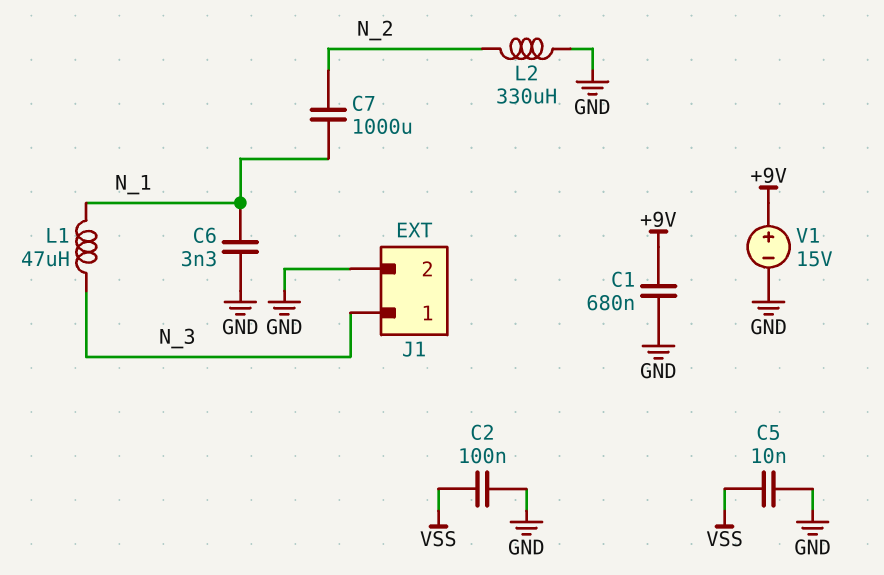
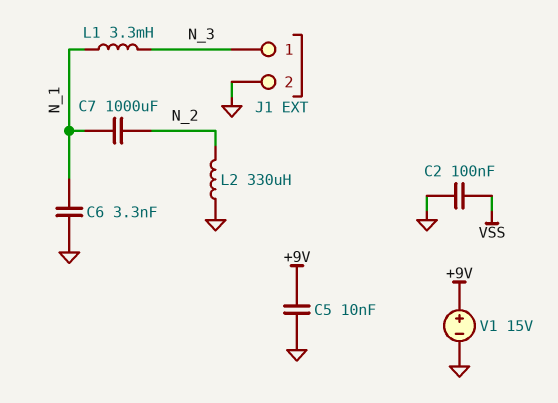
C1: 680nF (+9V, GND) -> none
C5: 10nF (GND, VSS) -> 10nF (+9V, GND)
L1: 47uH (N_1, N_3) -> 3.3mH (N_1, N_3)

